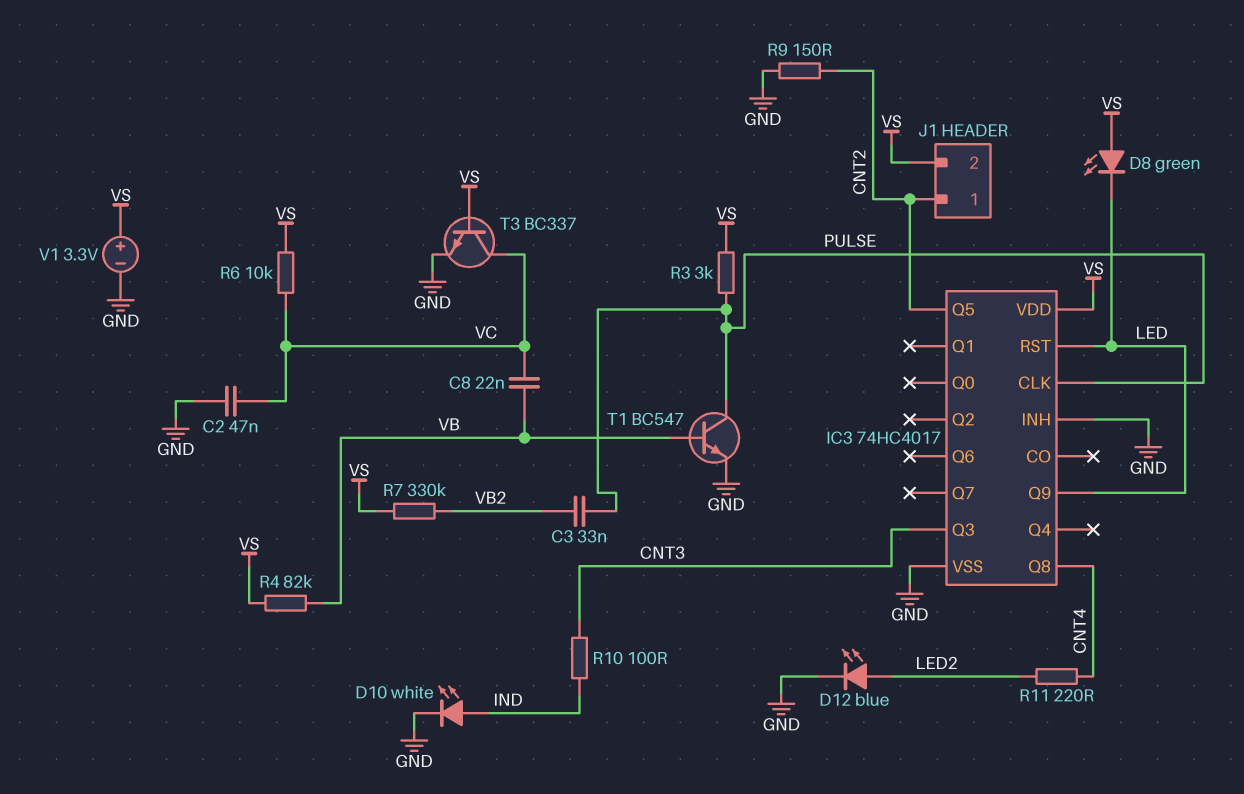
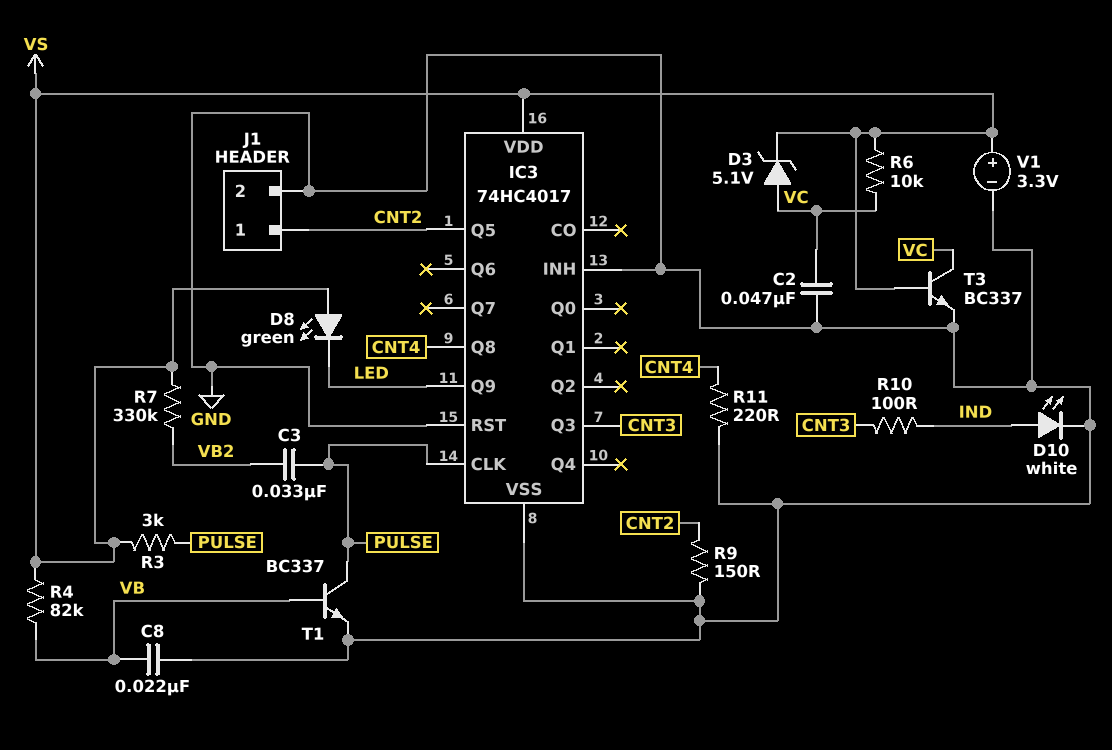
C8: 22nF (VB, VC) -> 22nF (GND, VB)
D3: none -> zener 5.1V (A VC, K VS)
D12: LED blue (A LED2, K GND) -> none
IC3 pin RST: LED -> GND
J1 pin 2: VS -> GND
R11: 220 (CNT4, LED2) -> 220 (CNT4, GND)
T1: NPN BC547 (B VB, C PULSE, E GND) -> NPN BC337 (B VB, C PULSE, E GND)

